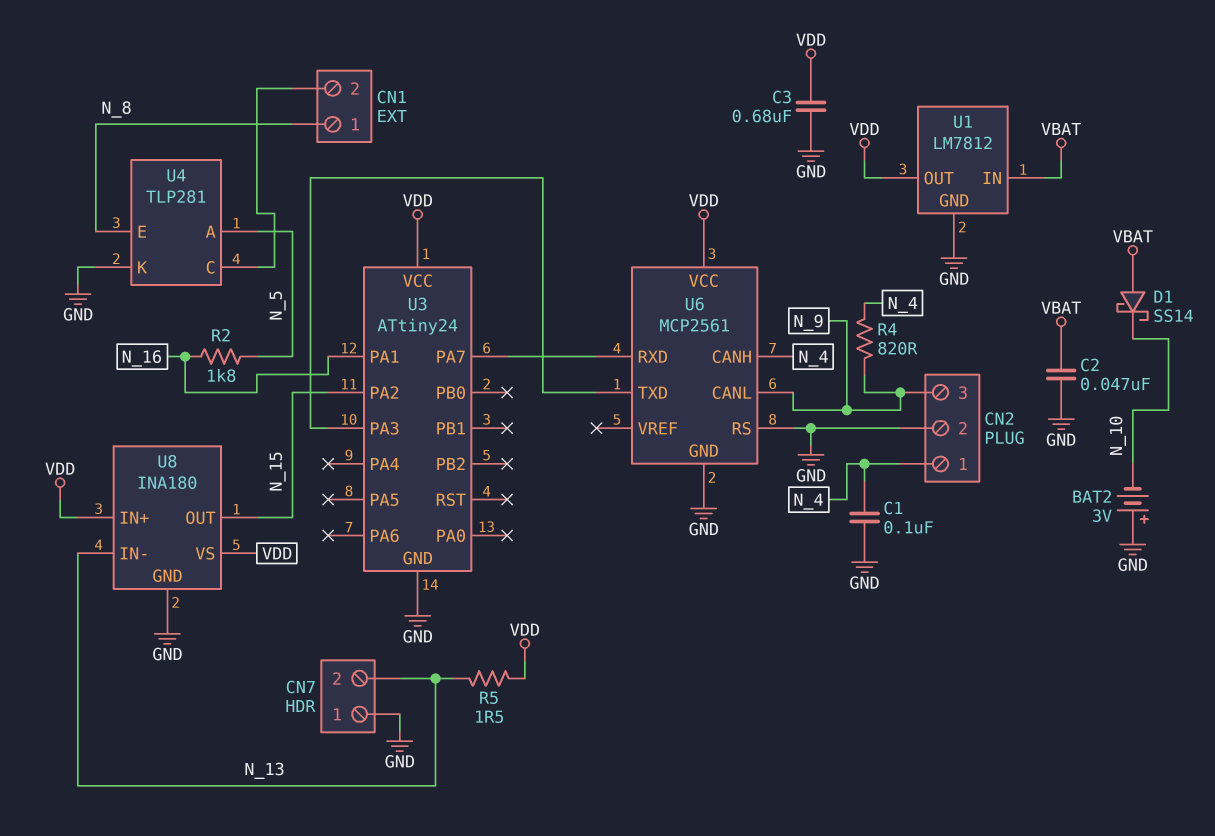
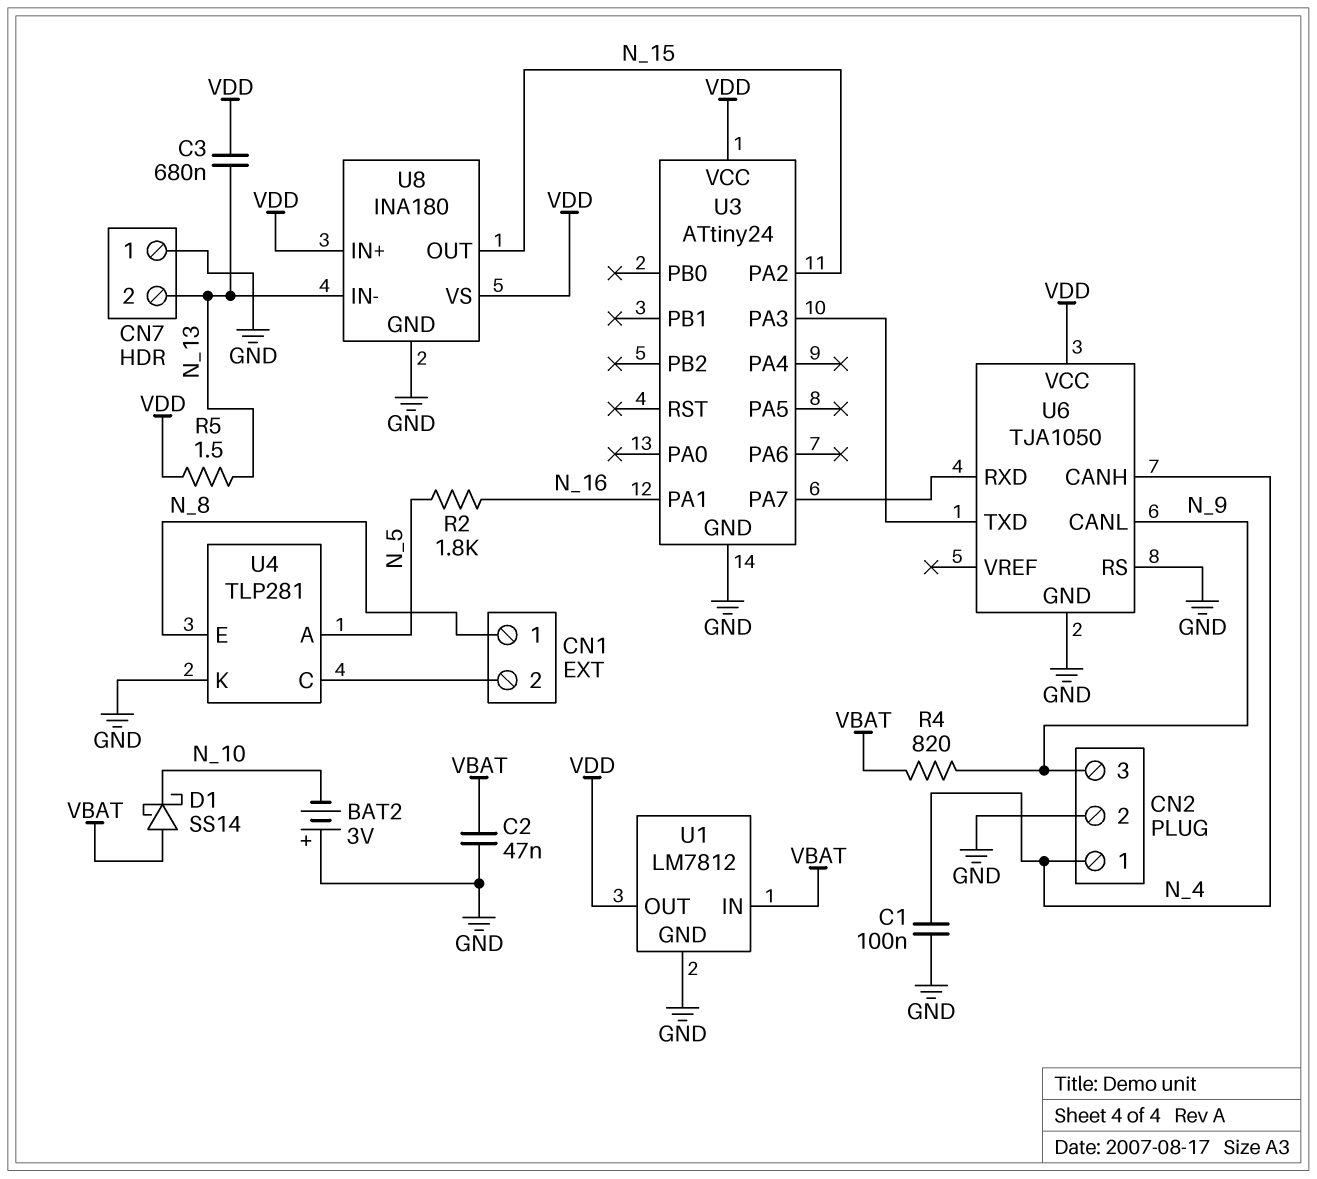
C3: 680nF (GND, VDD) -> 680nF (N_13, VDD)
R4: 820 (N_4, N_9) -> 820 (N_9, VBAT)
U6: MCP2561 -> TJA1050

